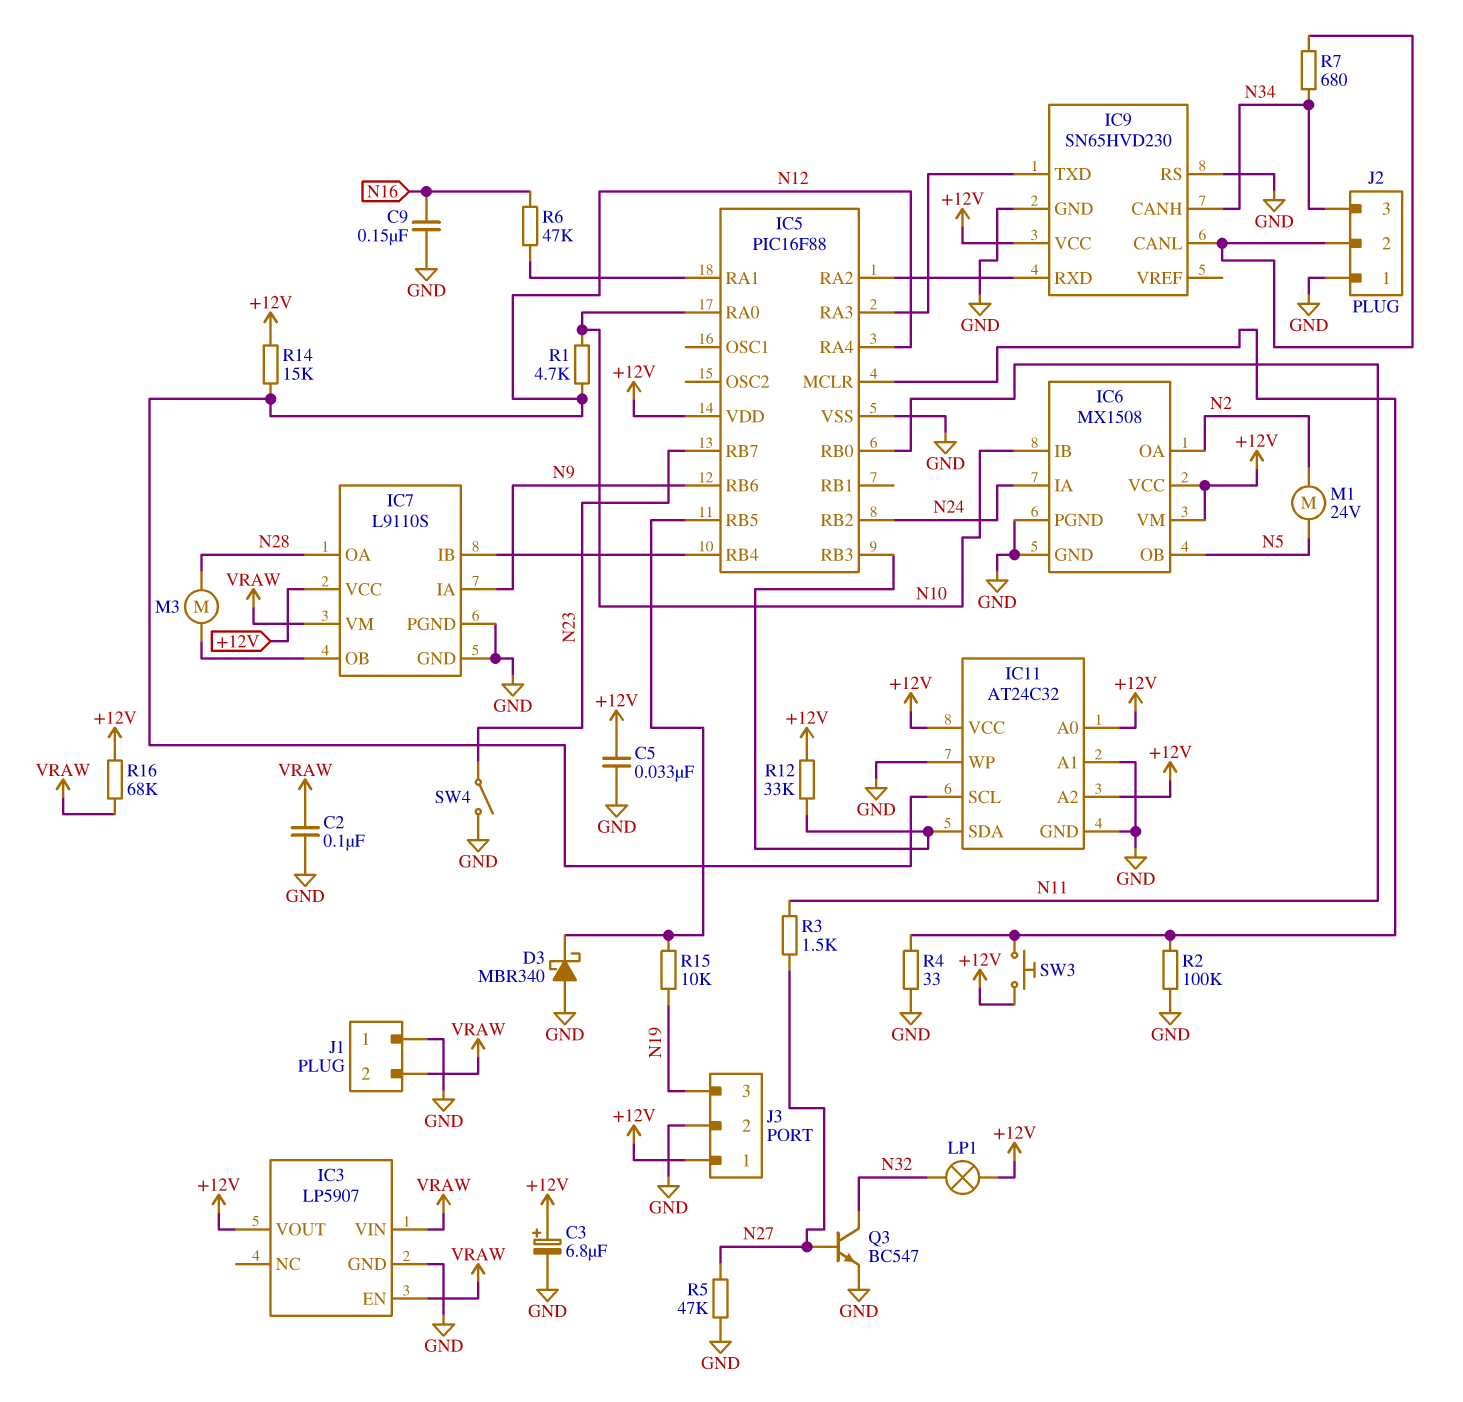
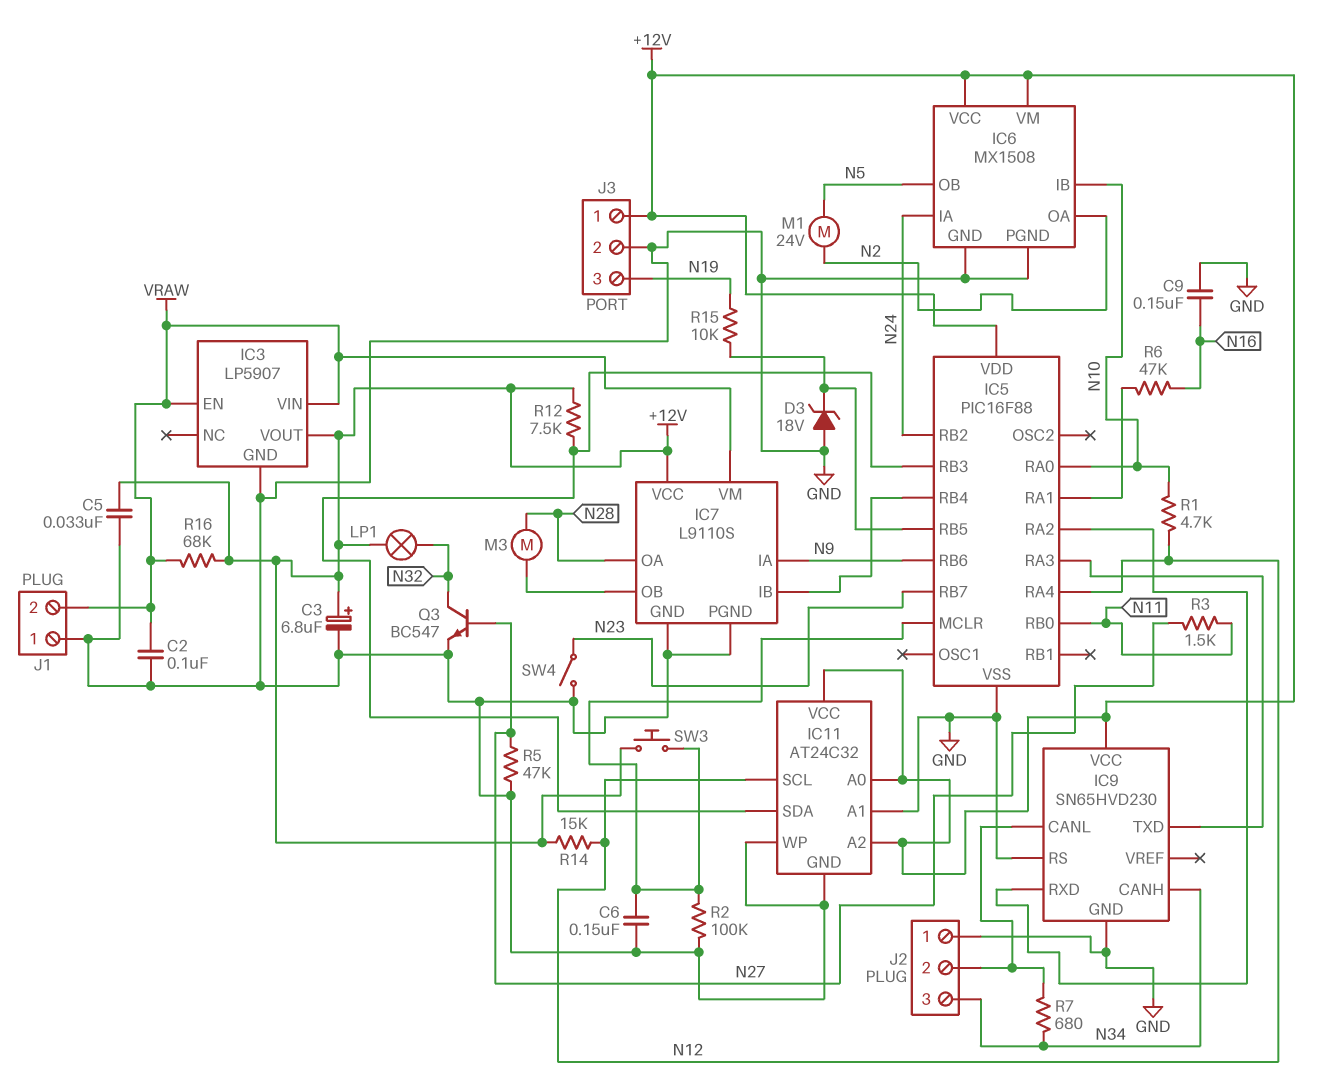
C6: none -> 150nF (GND, IC5/MCLR)
D3: schottky MBR340 (A GND, K IC5/RB5) -> zener 18V (A GND, K IC5/RB5)
R4: 33 (GND, IC5/MCLR) -> none
R12: 33k (+12V, IC5/RB3) -> 7.5k (+12V, IC5/RB3)

